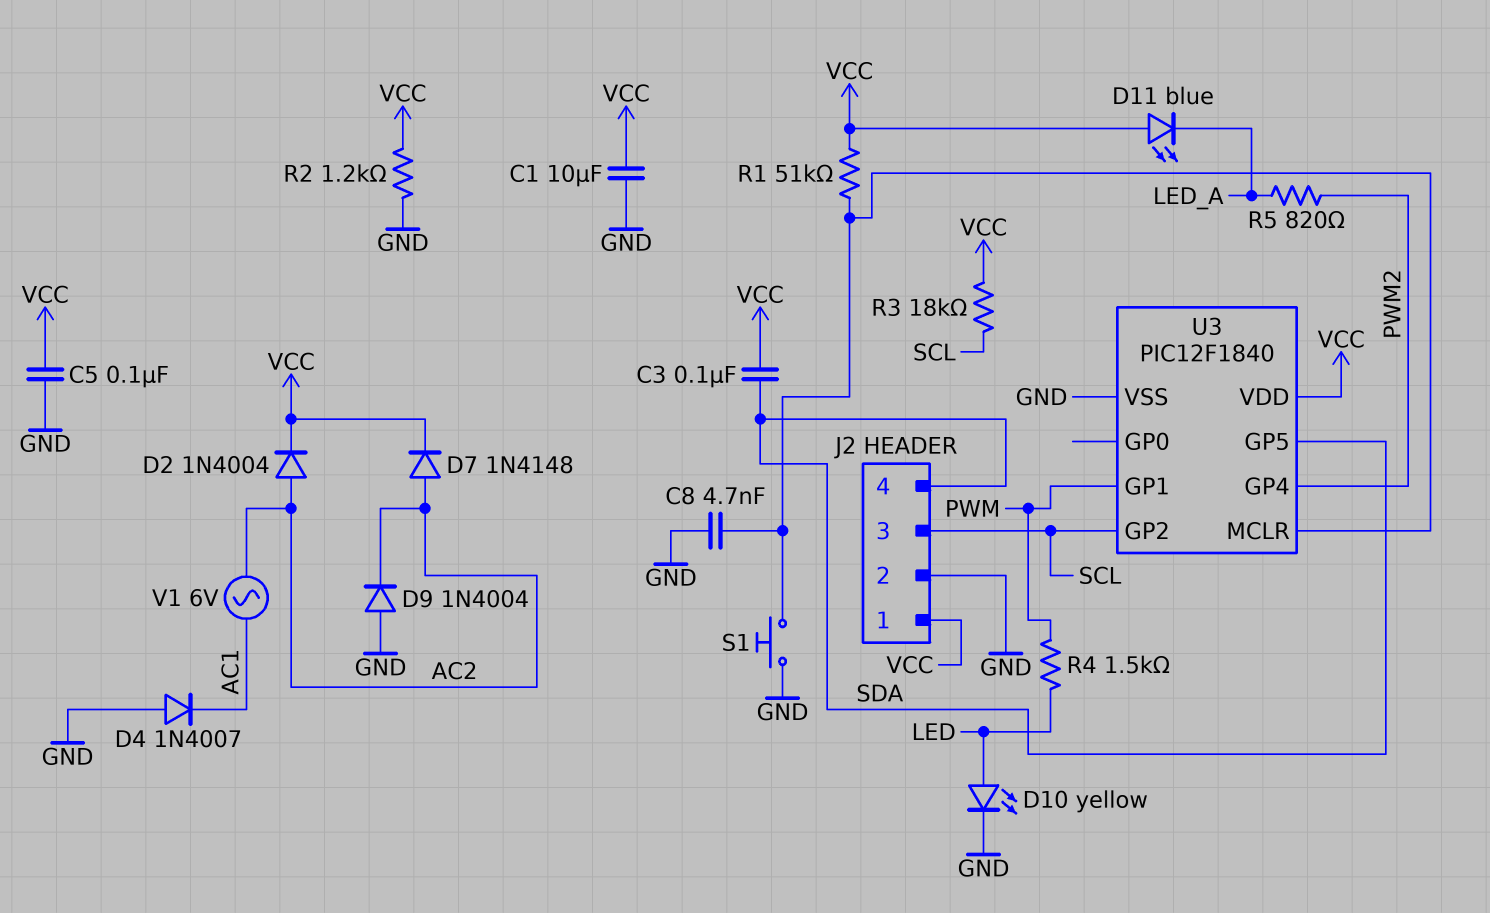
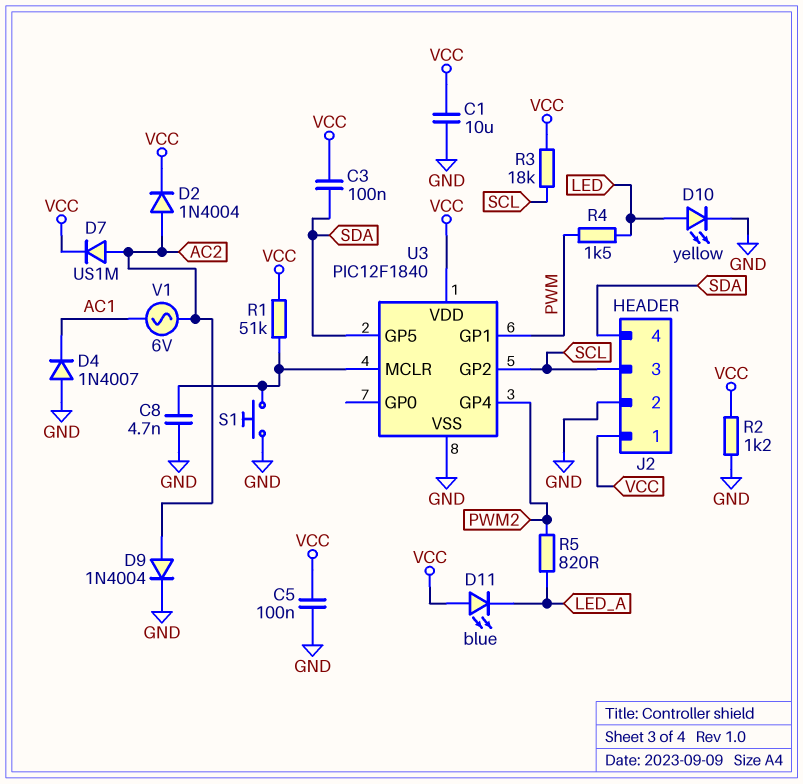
D7: diode 1N4148 (A AC2, K VCC) -> diode US1M (A AC2, K VCC)
D9: diode 1N4004 (A GND, K AC2) -> diode 1N4004 (A AC2, K GND)

